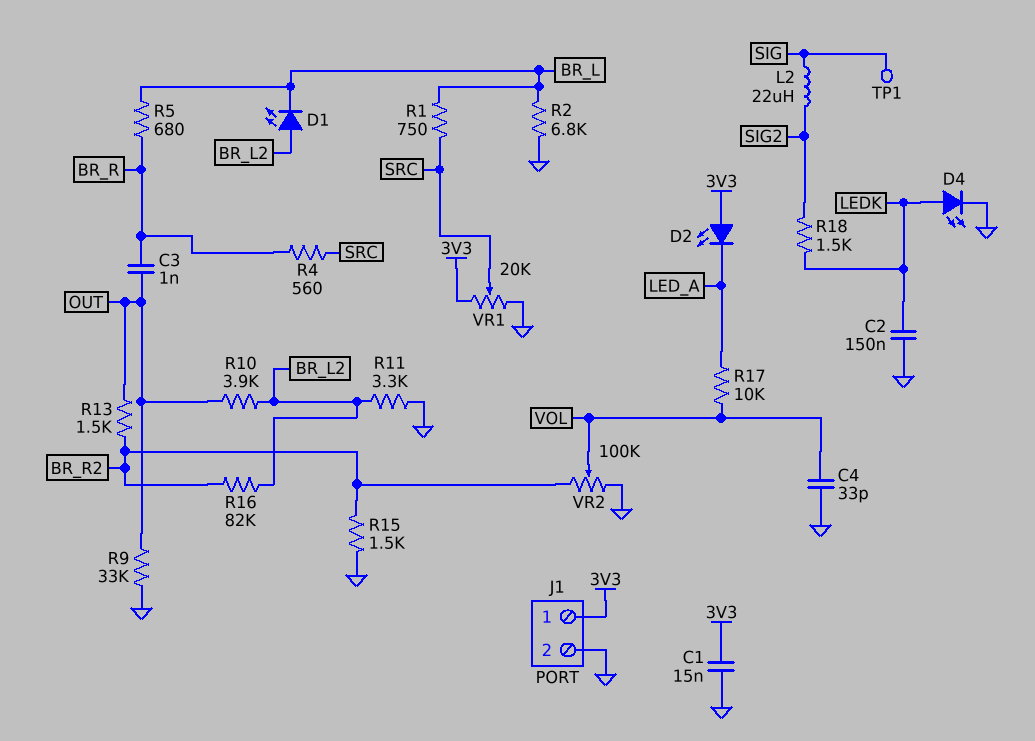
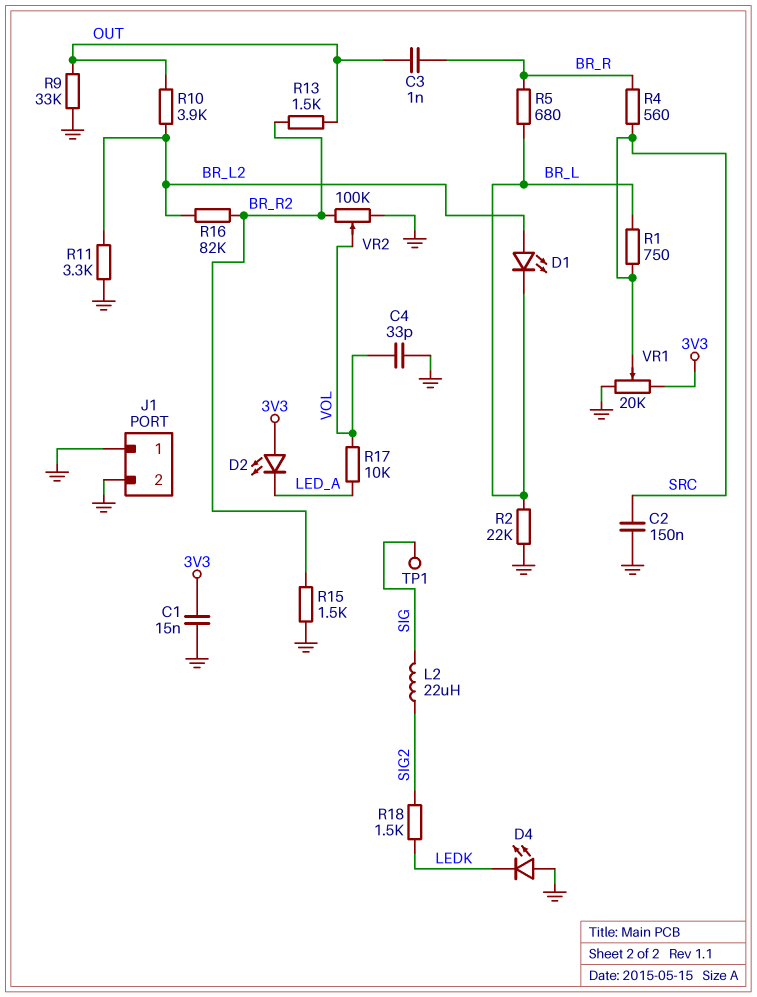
C2: 150nF (GND, LEDK) -> 150nF (GND, SRC)
D4: LED (A LEDK, K GND) -> LED (A GND, K LEDK)
J1 pin 1: 3V3 -> GND
R2: 6.8k (BR_L, GND) -> 22k (BR_L, GND)

